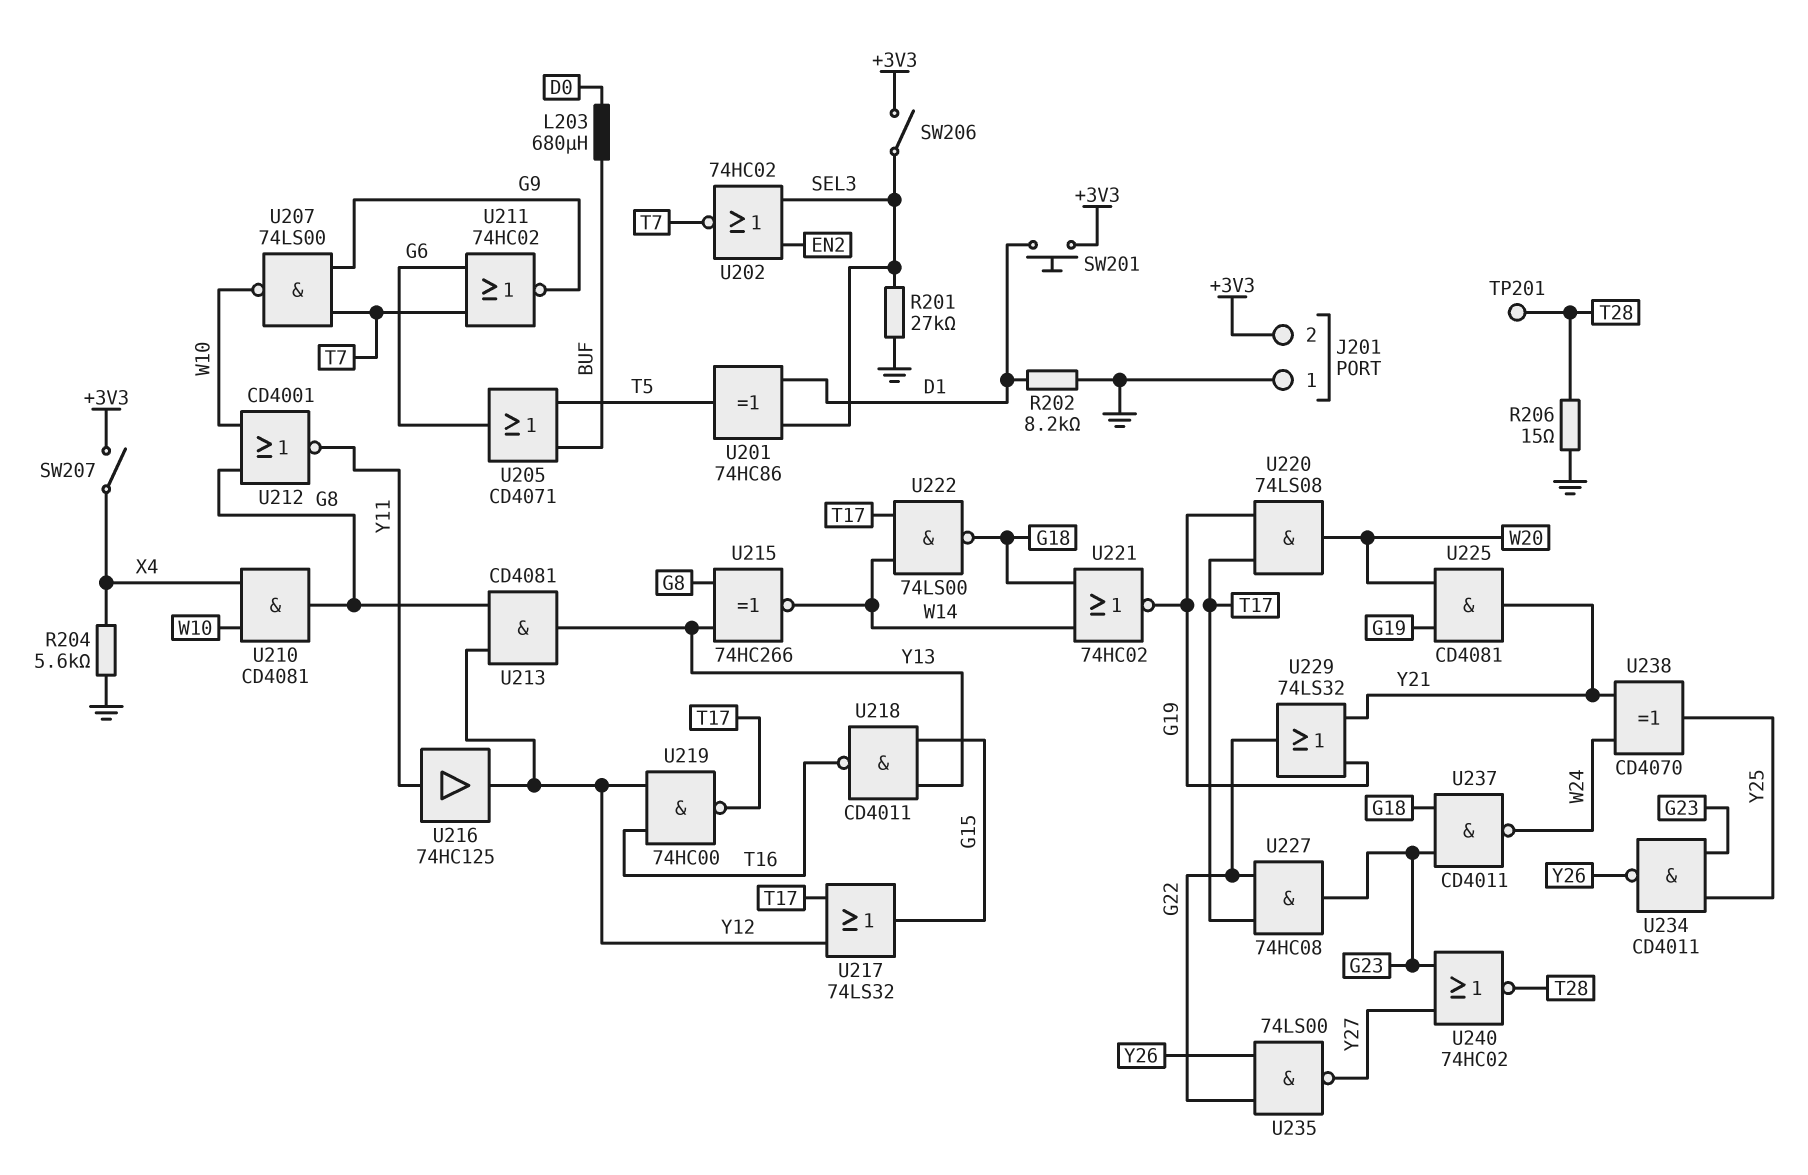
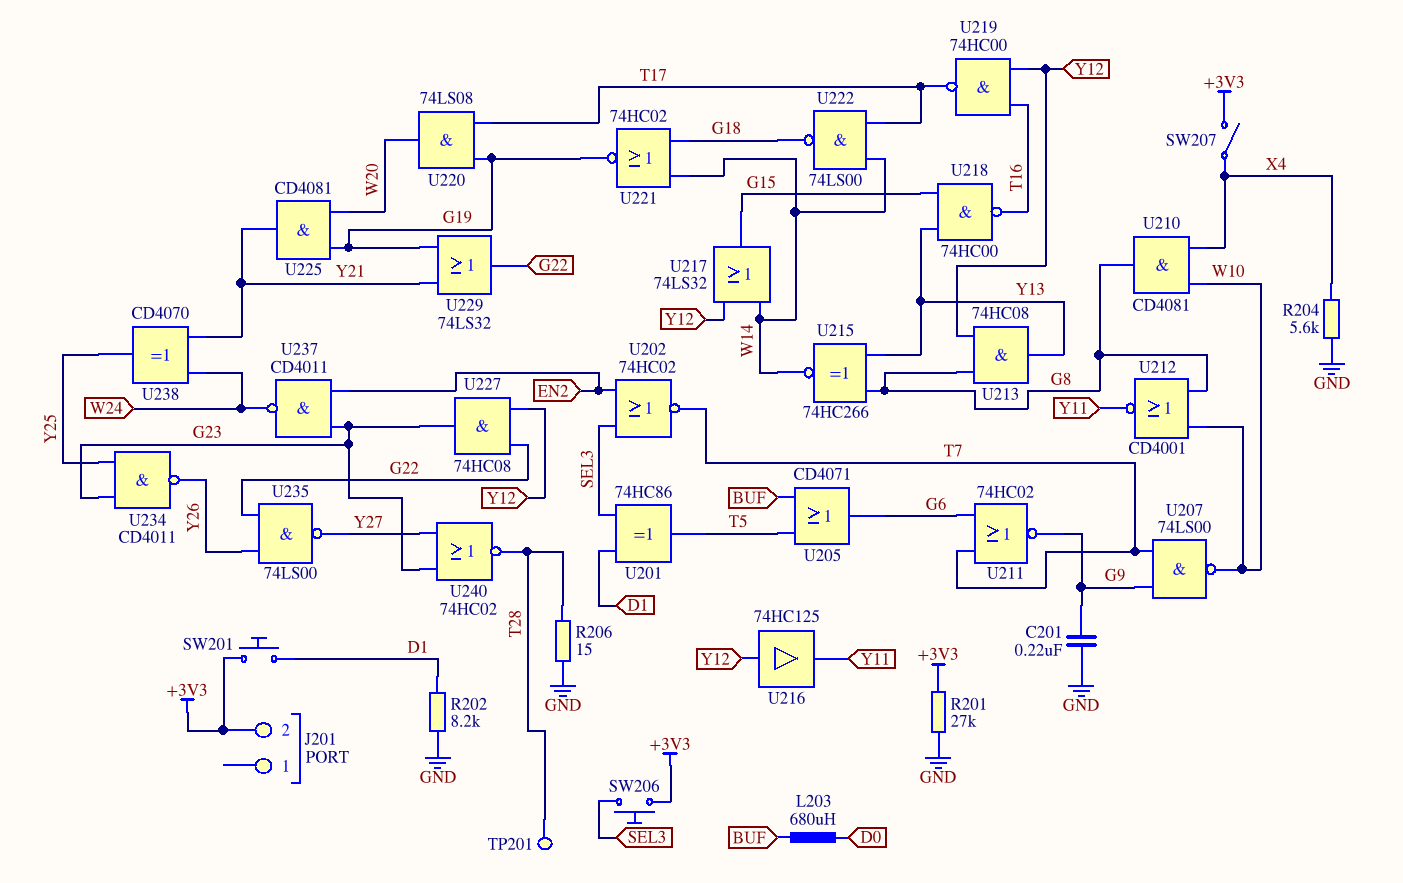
C201: none -> 220nF (G9, GND)
J201 pin 1: GND -> none
R201: 27k (GND, SEL3) -> 27k (+3V3, GND)
SW206: switch (+3V3, SEL3) -> button (+3V3, SEL3)
U213: AND CD4081 (in G8, in Y12, out Y13) -> AND 74HC08 (in G8, in Y12, out Y13)
U216: buffer 74HC125 (in Y11, out Y12) -> buffer 74HC125 (in Y12, out Y11)
U217: OR 74LS32 (in T17, in Y12, out G15) -> OR 74LS32 (in W14, in Y12, out G15)
U218: NAND CD4011 (in G15, in Y13, out T16) -> NAND 74HC00 (in G15, in Y13, out T16)
U227: AND 74HC08 (in G22, in T17, out G23) -> AND 74HC08 (in G22, in Y12, out G23)
U237: NAND CD4011 (in G18, in G23, out W24) -> NAND CD4011 (in EN2, in G23, out W24)

